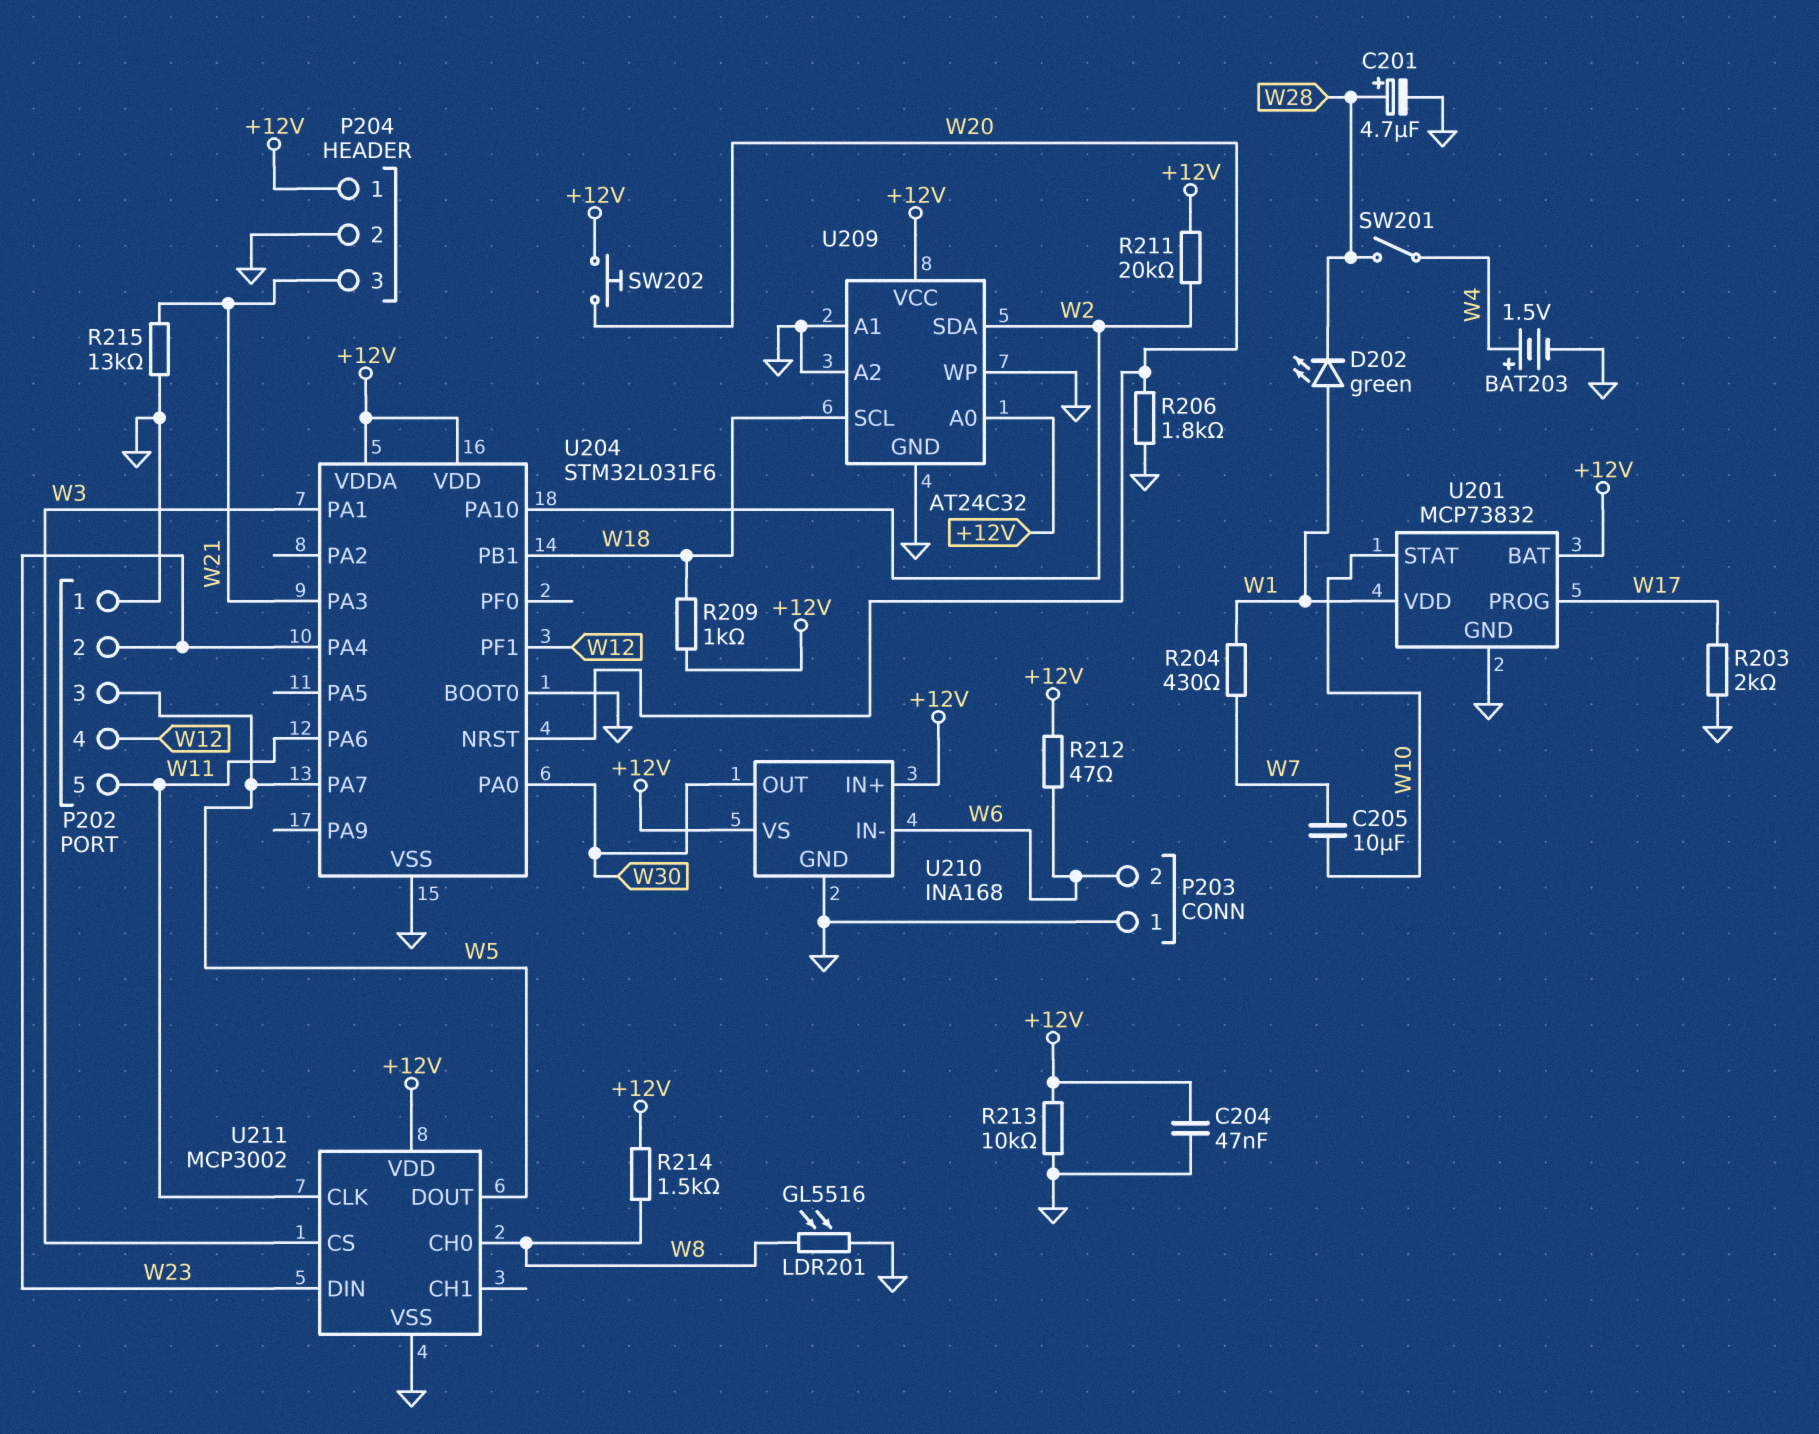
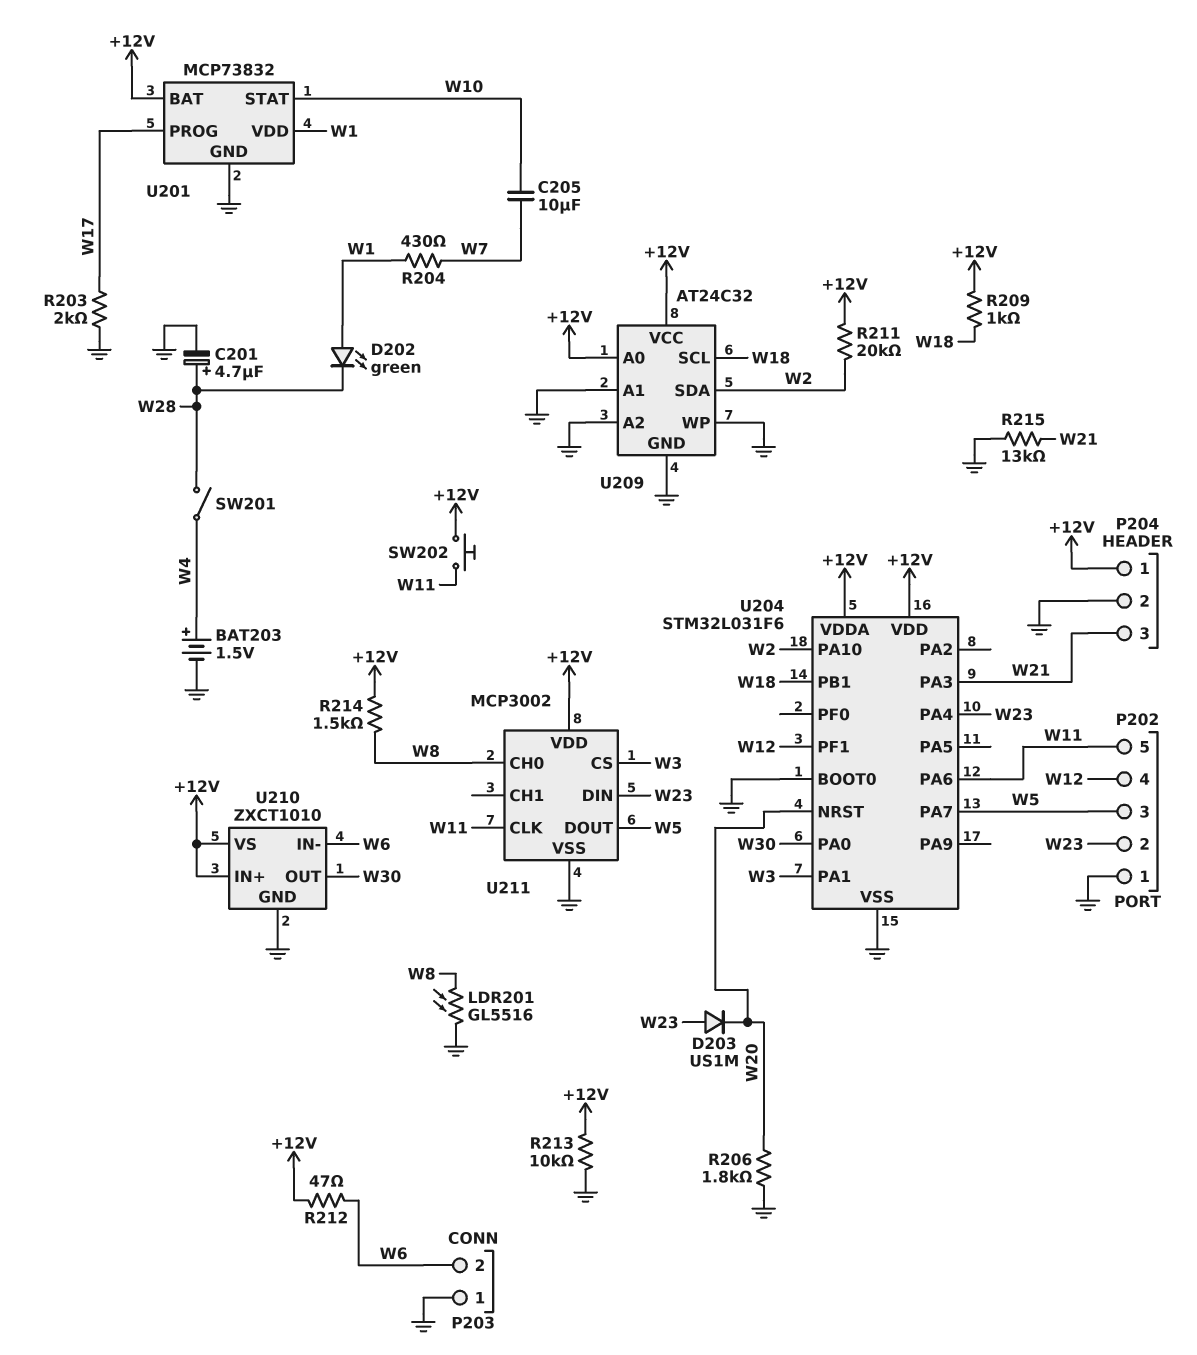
C204: 47nF (+12V, GND) -> none
D203: none -> diode US1M (A W23, K W20)
SW202: button (+12V, W20) -> button (+12V, W11)
U210: INA168 -> ZXCT1010

